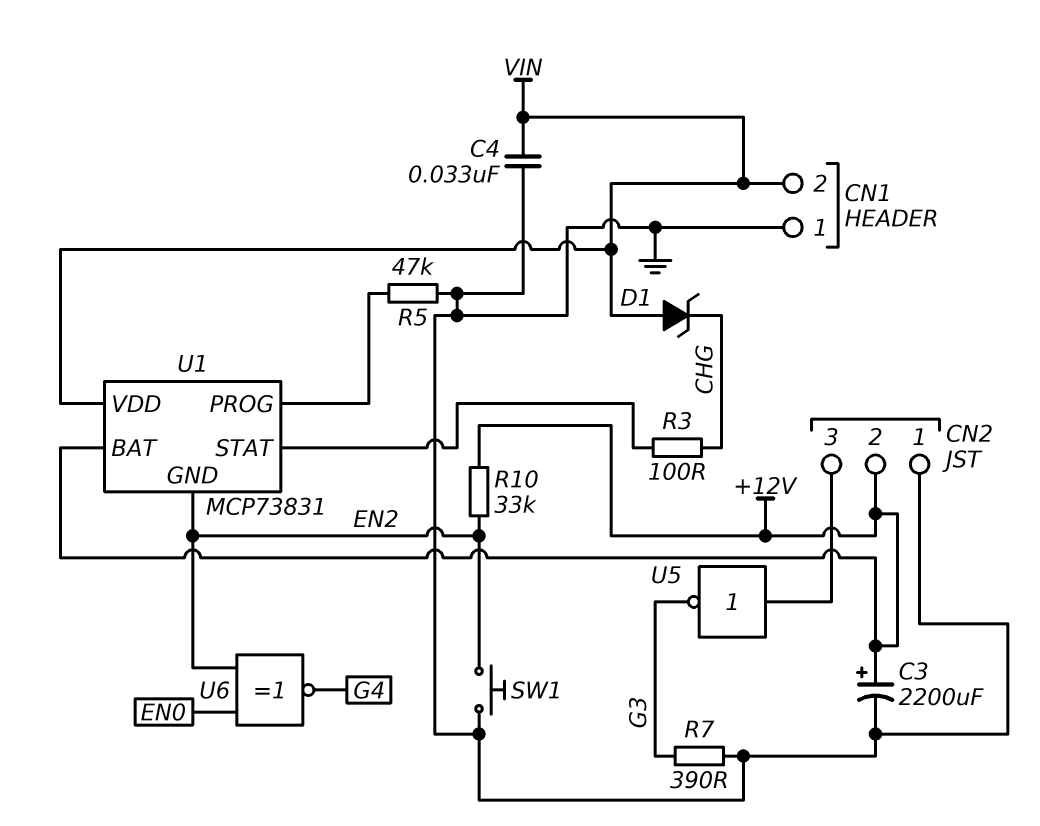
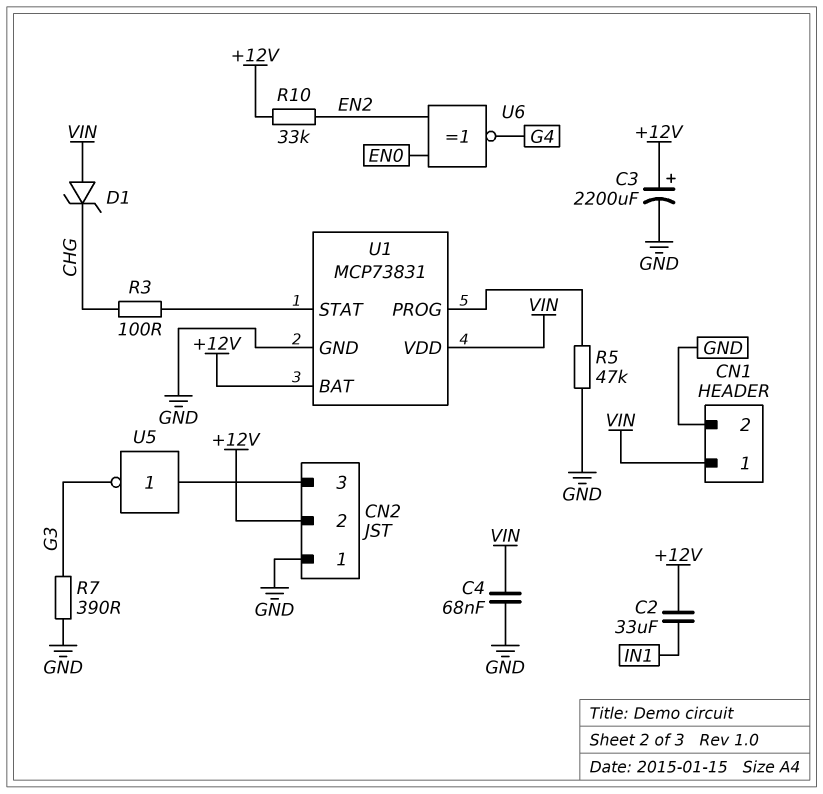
C2: none -> 33uF (+12V, IN1)
C4: 33nF (GND, VIN) -> 68nF (GND, VIN)
CN1 pin 1: GND -> VIN
CN1 pin 2: VIN -> GND
SW1: button (EN2, GND) -> none
U1 pin GND: EN2 -> GND

